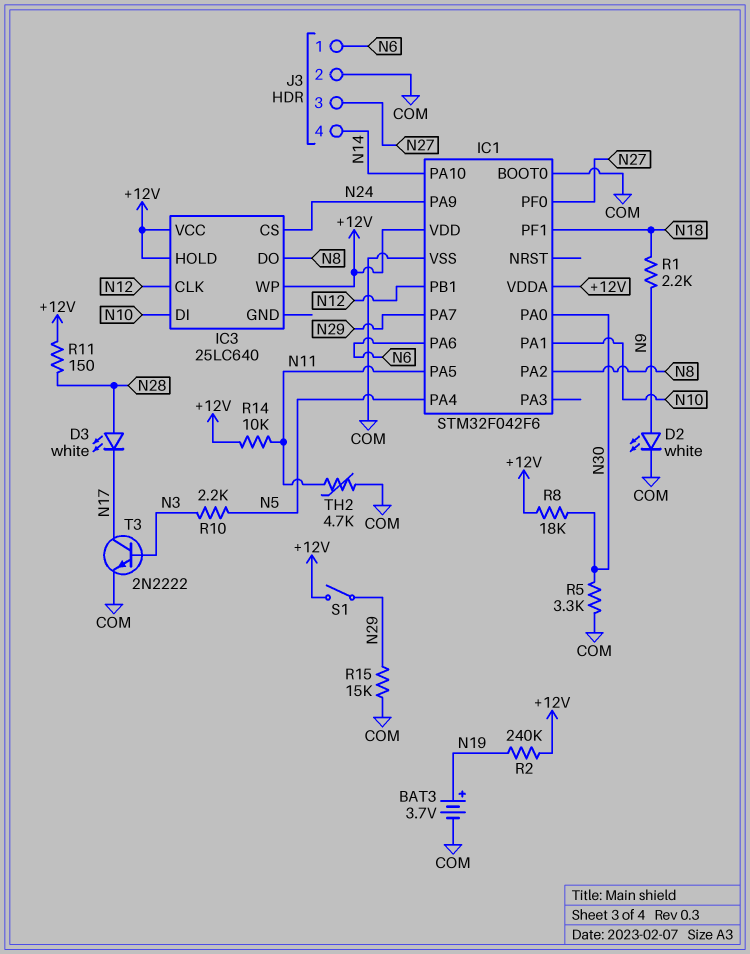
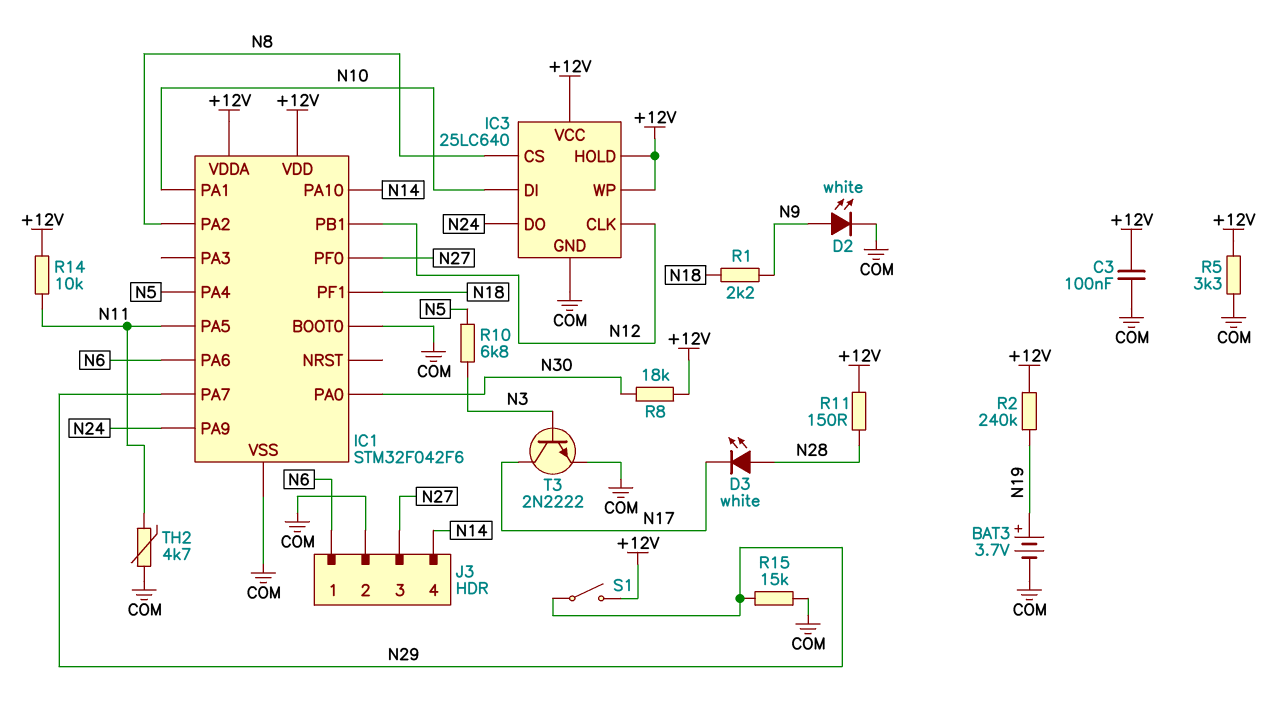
C3: none -> 100nF (+12V, COM)
IC3 pin CS: N24 -> N8
IC3 pin DO: N8 -> N24
IC3 pin GND: none -> COM
R5: 3.3k (COM, N30) -> 3.3k (+12V, COM)
R10: 2.2k (N3, N5) -> 6.8k (N3, N5)

